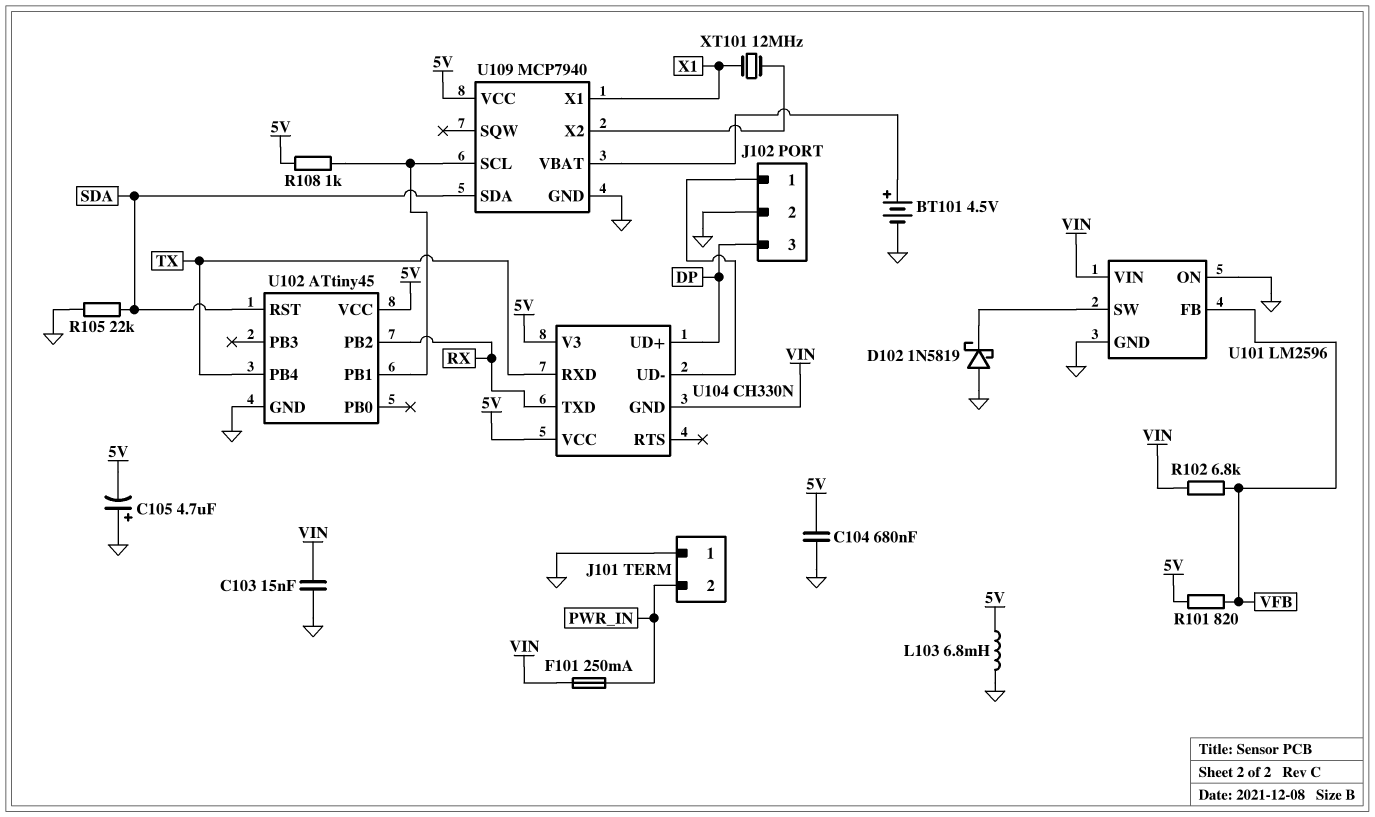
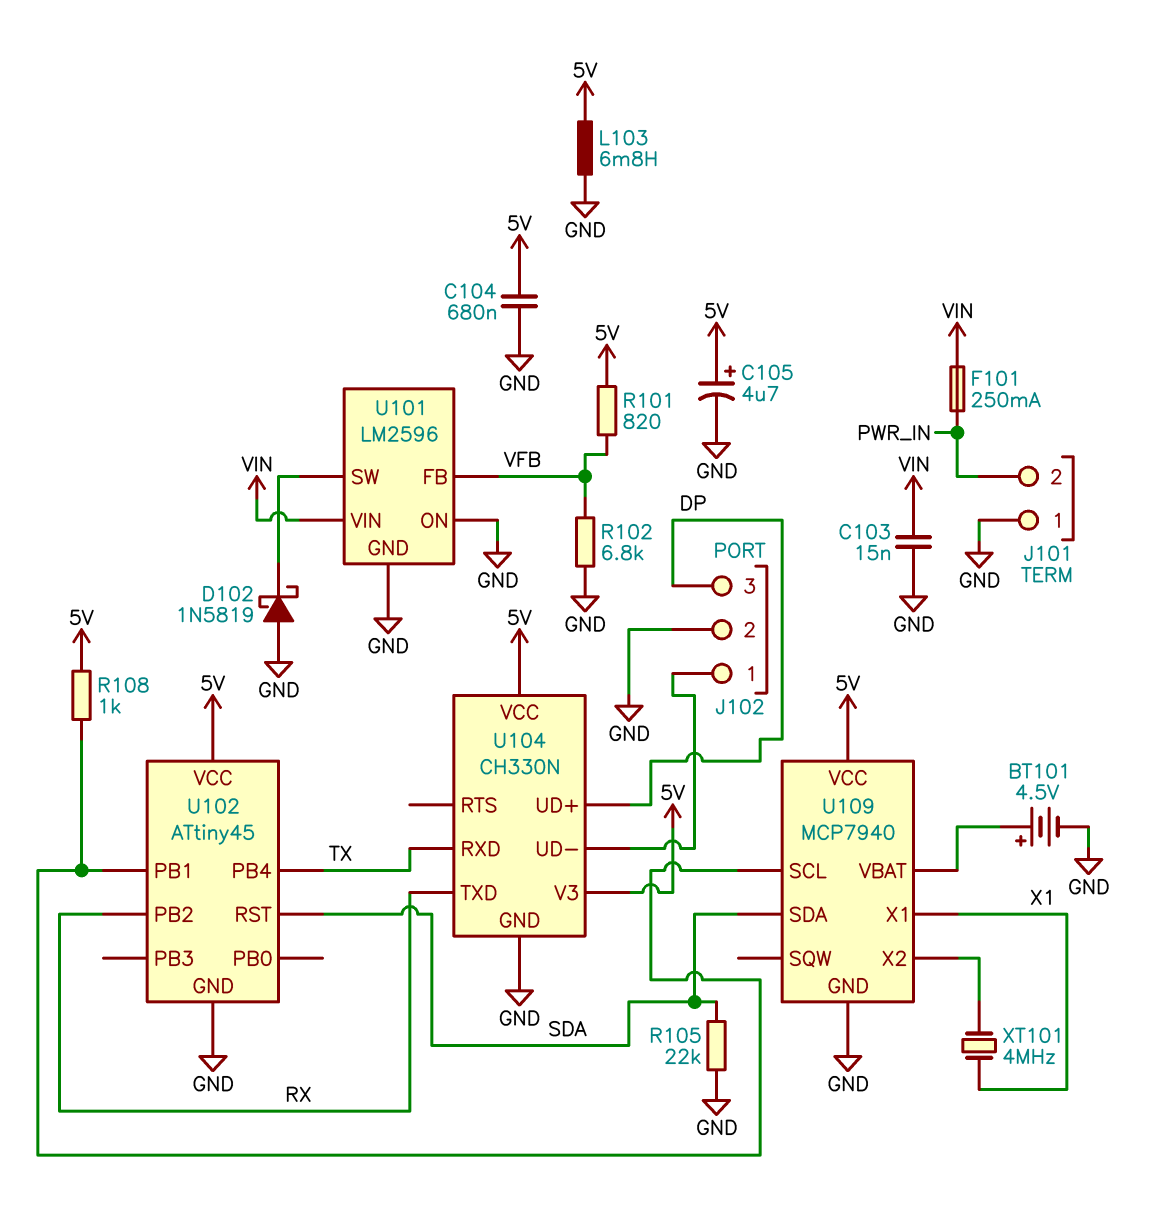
C105: 4.7uF (plus GND, minus 5V) -> 4.7uF (plus 5V, minus GND)
R102: 6.8k (VFB, VIN) -> 6.8k (GND, VFB)
U104 pin GND: VIN -> GND
XT101: 12MHz (U109/X2, X1) -> 4MHz (U109/X2, X1)

